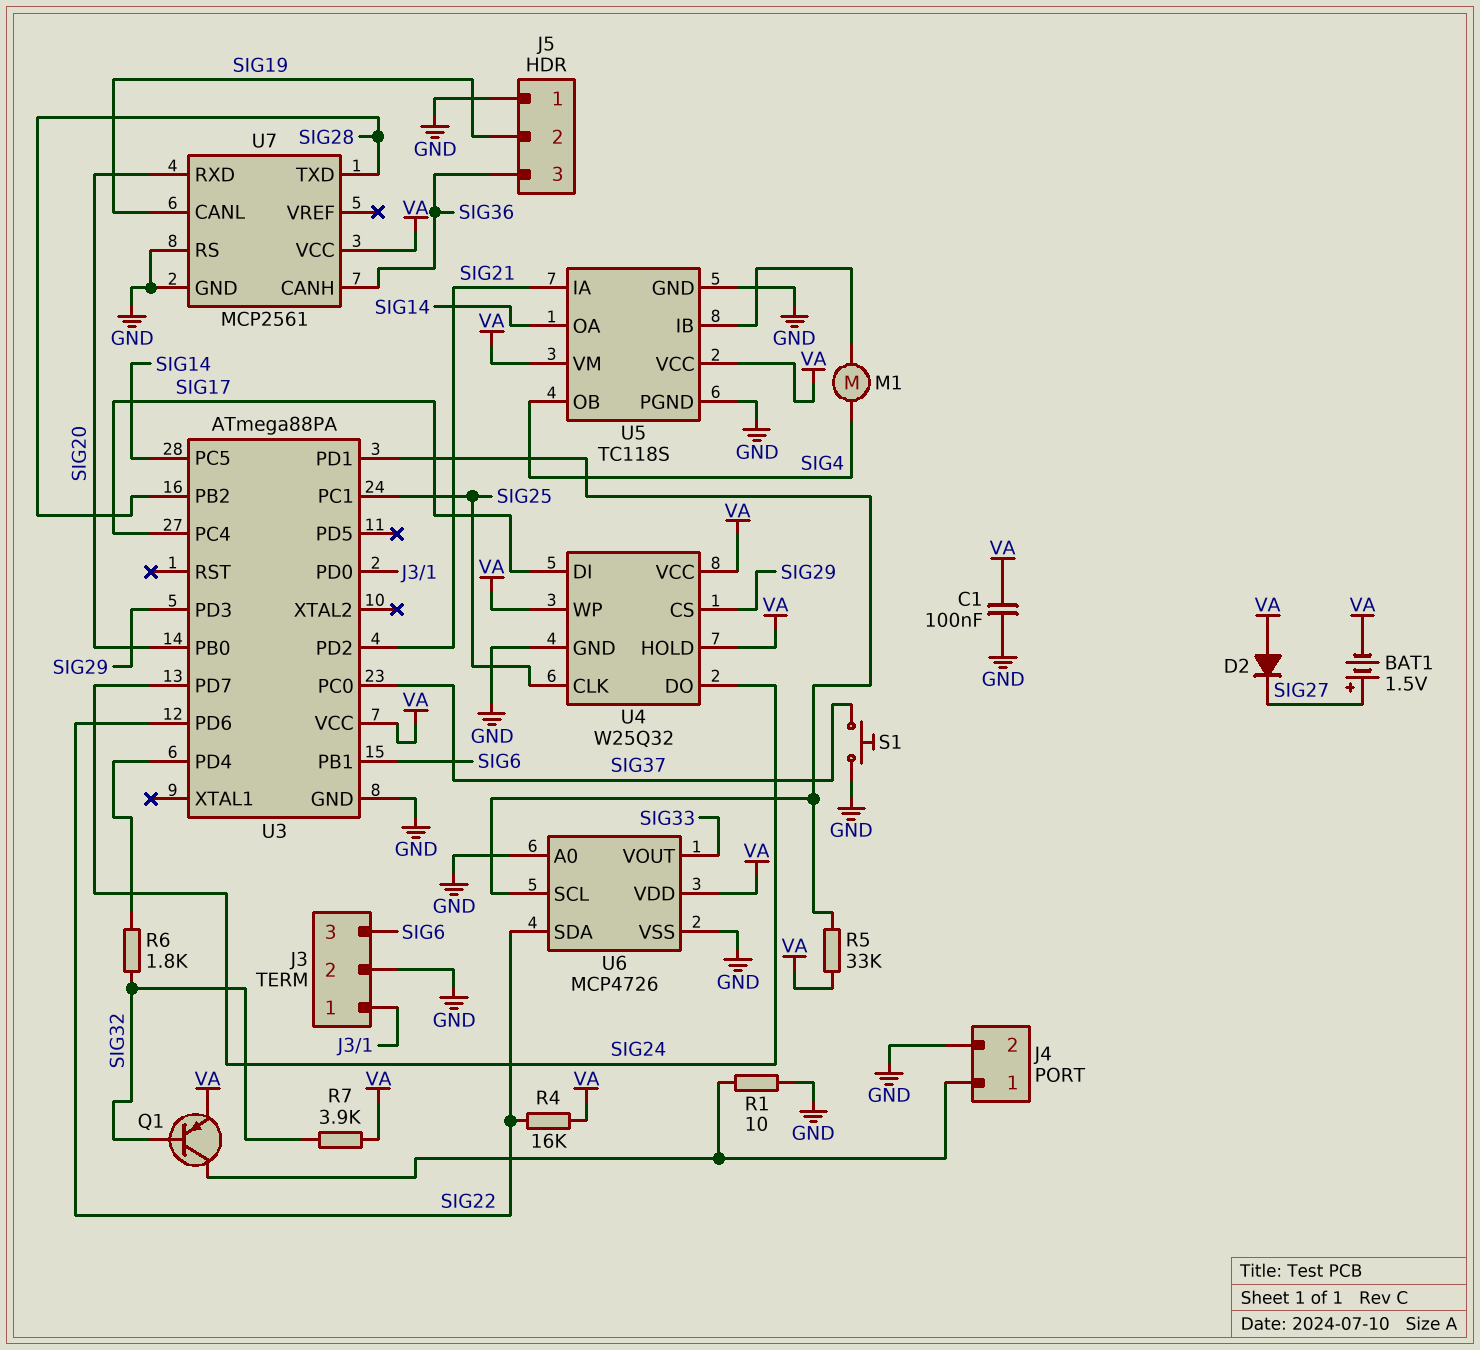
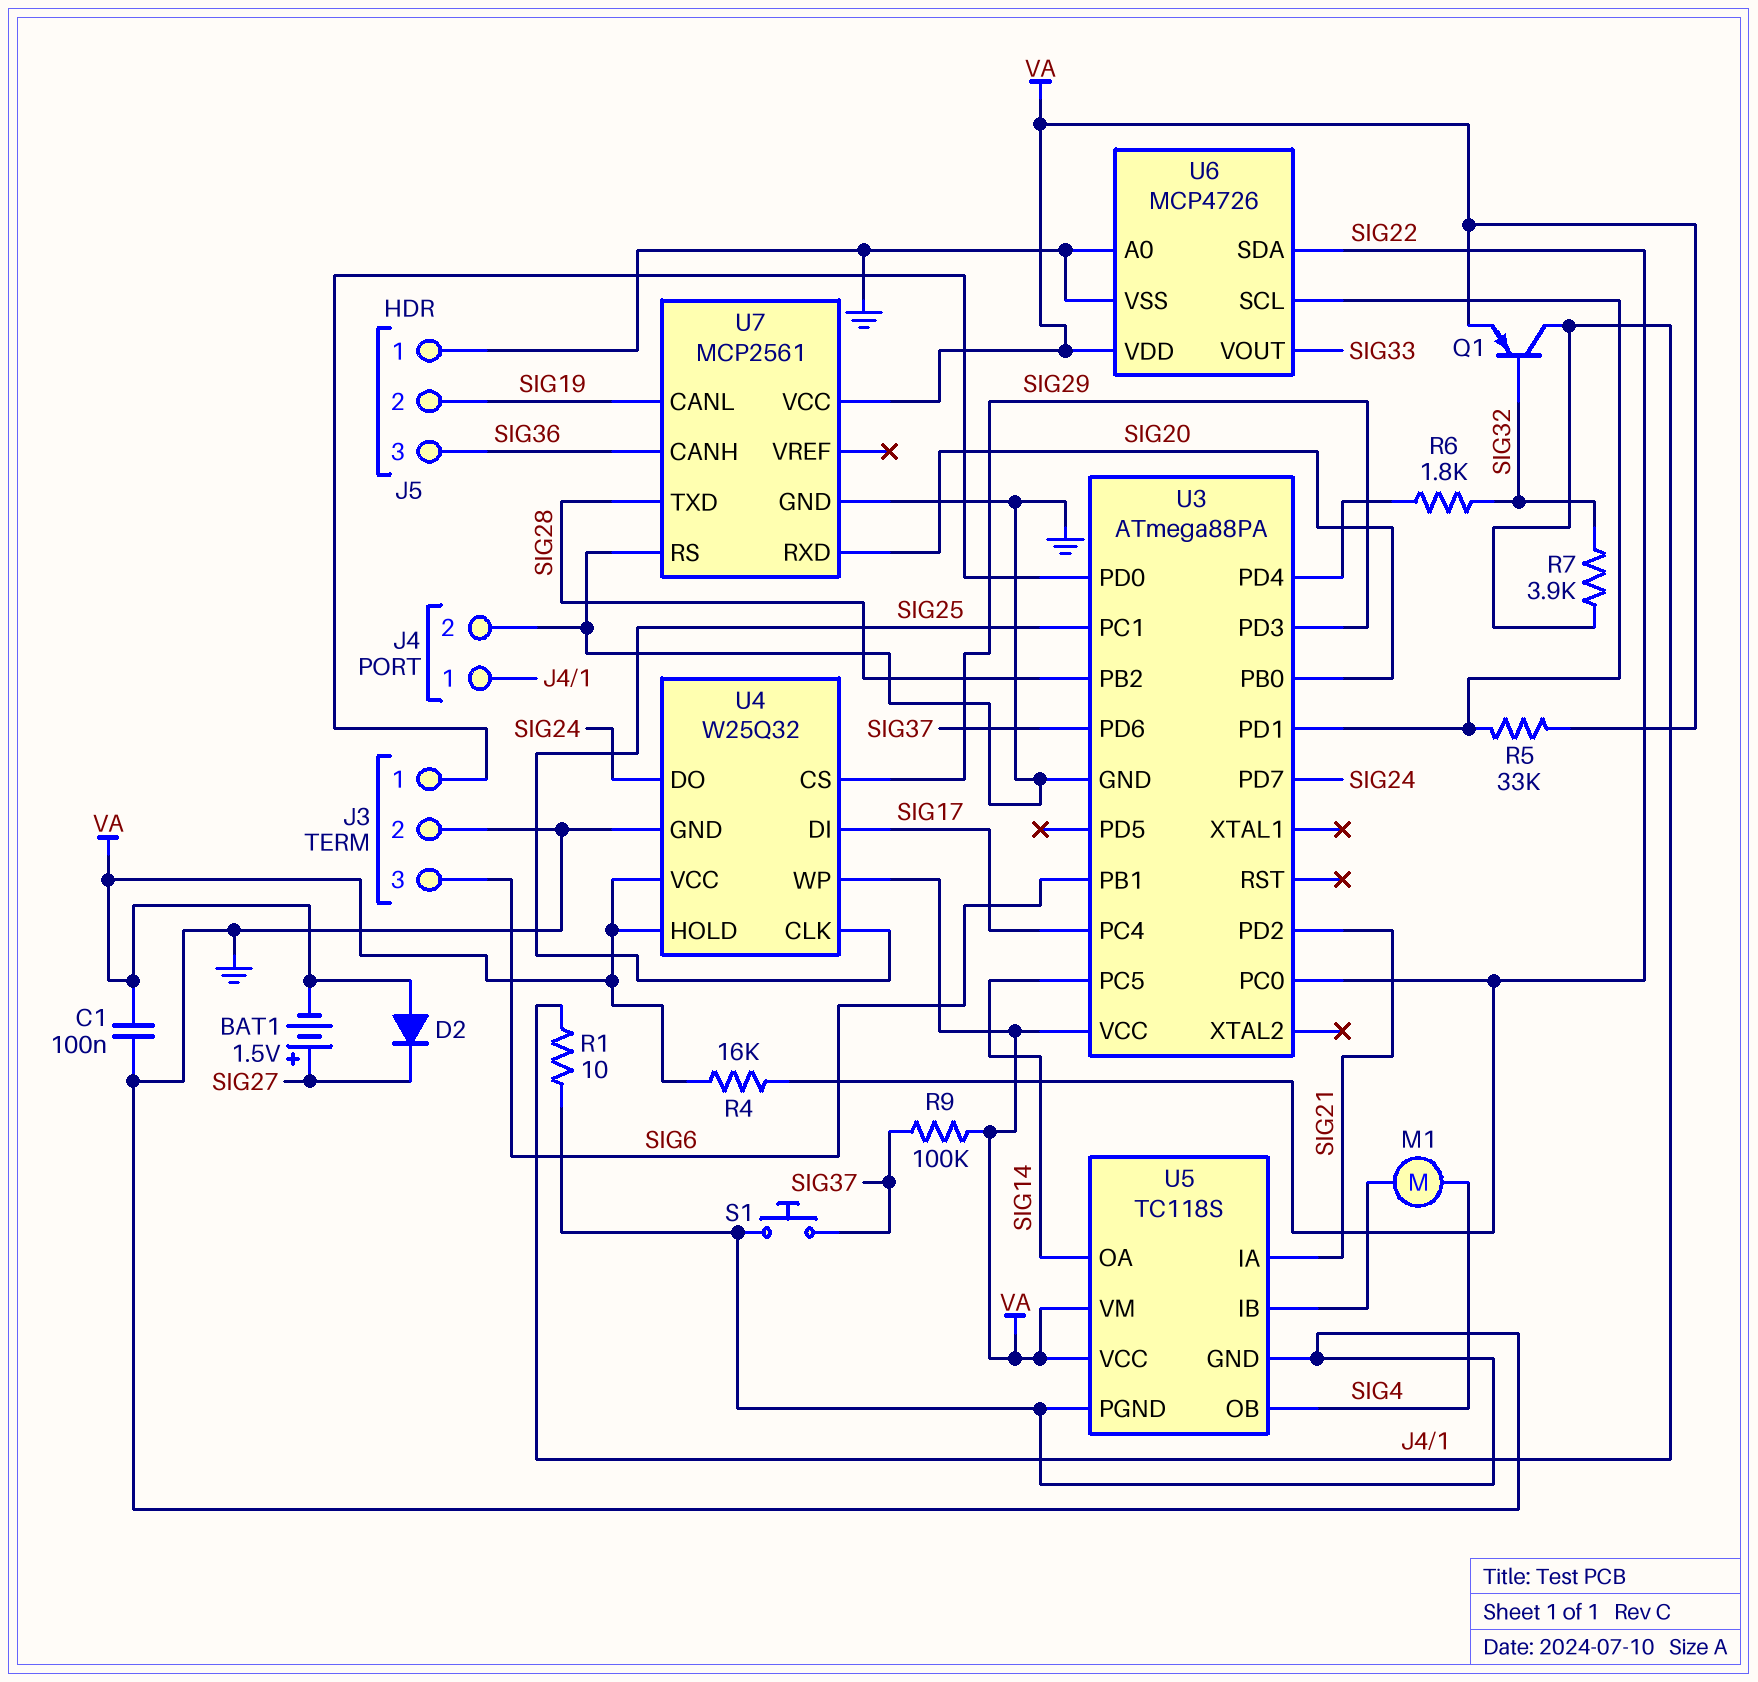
R7: 3.9k (SIG32, VA) -> 3.9k (J4/1, SIG32)
R9: none -> 100k (SIG37, VA)
U3 pin PC0: SIG37 -> SIG22
U3 pin PD6: SIG22 -> SIG37

